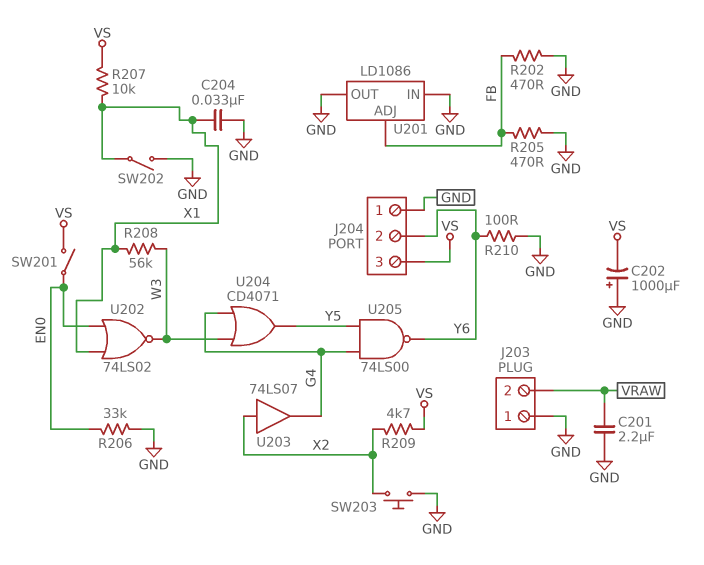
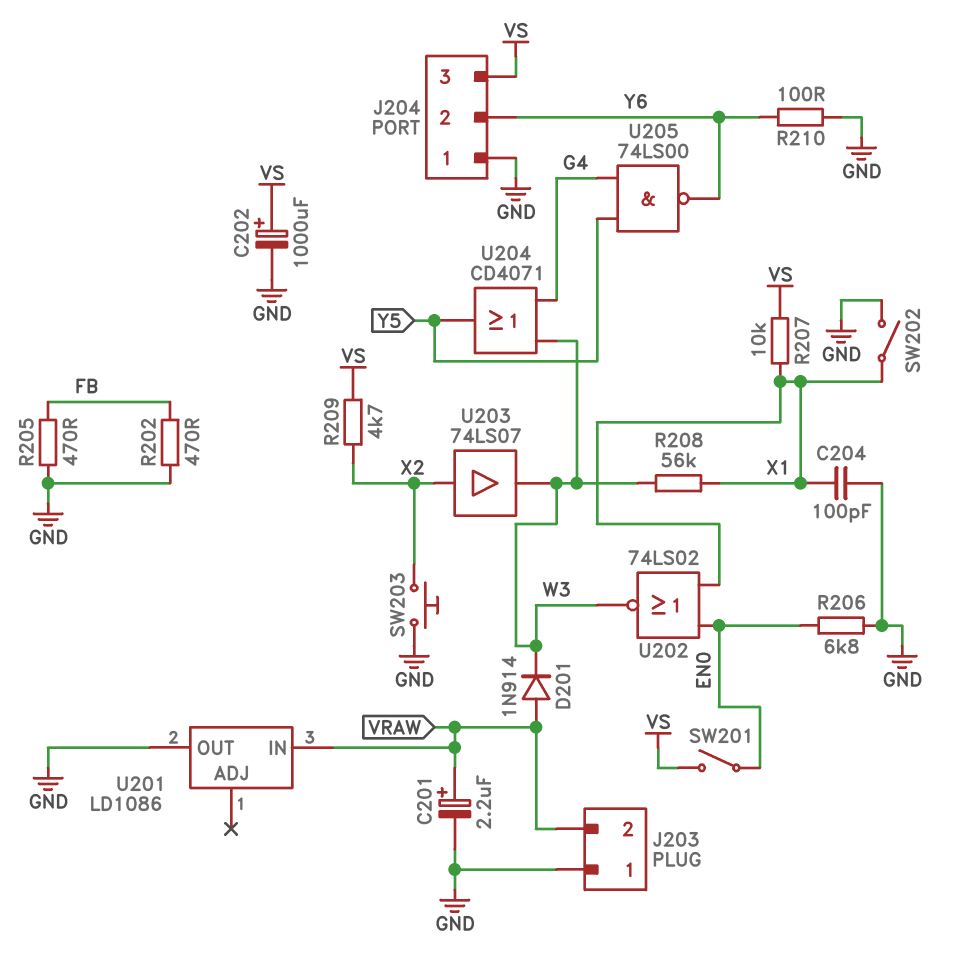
C201: 2.2uF (GND, VRAW) -> 2.2uF (plus VRAW, minus GND)
C202: 1000uF (plus GND, minus VS) -> 1000uF (plus VS, minus GND)
C204: 33nF (GND, X1) -> 100pF (GND, X1)
D201: none -> diode 1N914 (A VRAW, K W3)
R206: 33k (EN0, GND) -> 6.8k (EN0, GND)
U201 pin ADJ: FB -> none
U201 pin IN: GND -> VRAW
U203: buffer 74LS07 (in X2, out G4) -> buffer 74LS07 (in X2, out W3)

